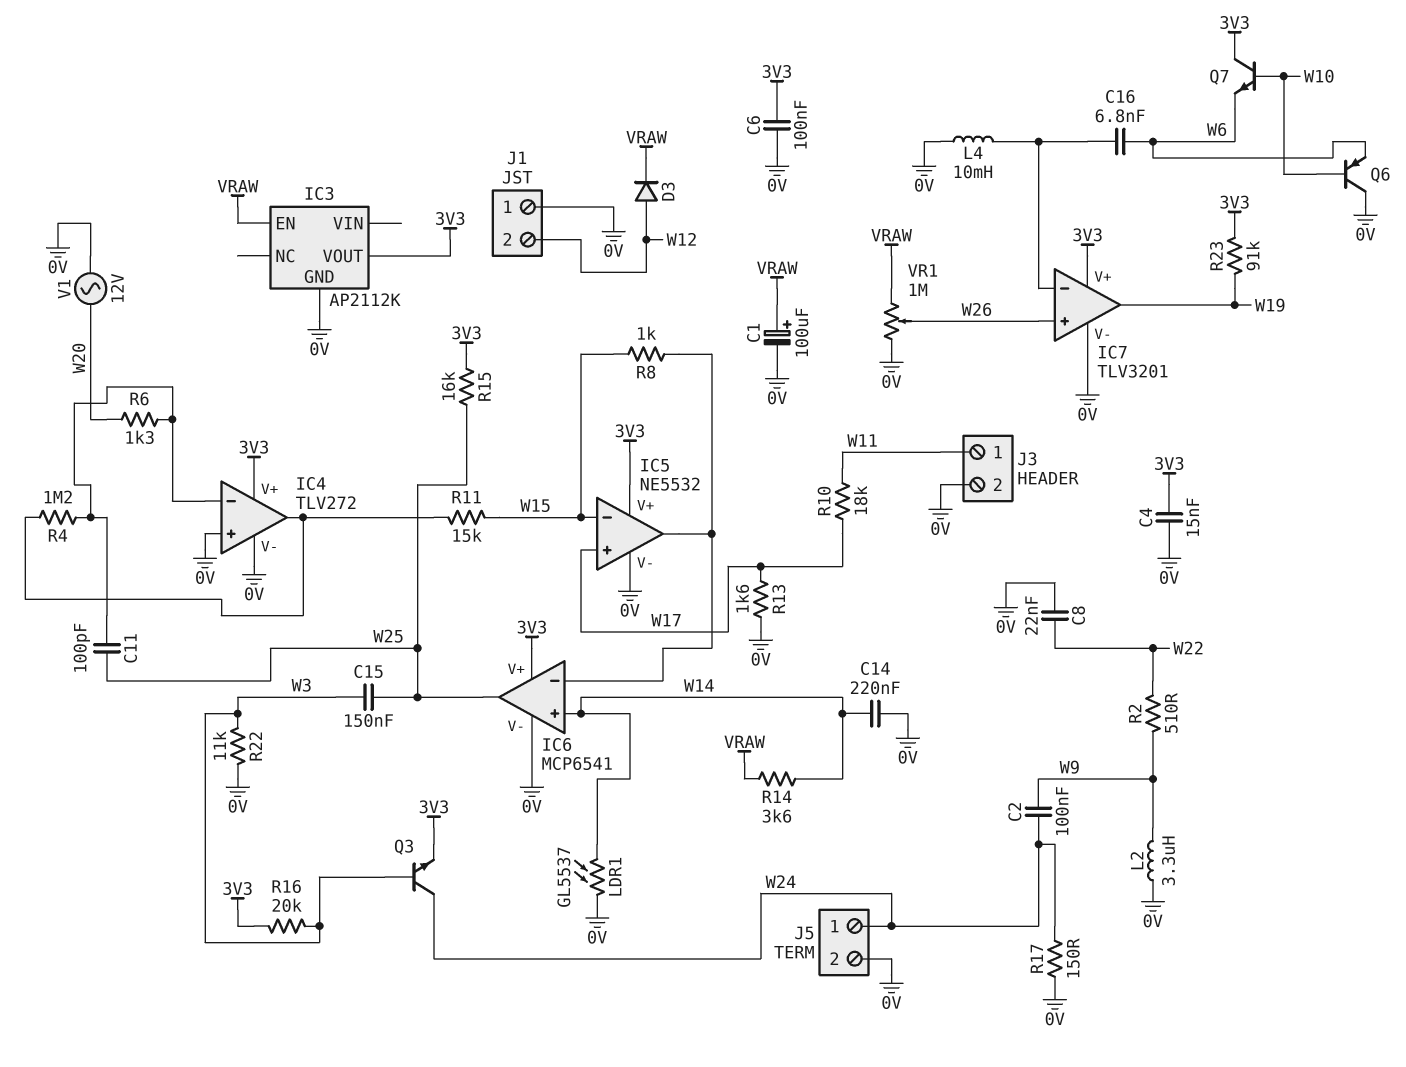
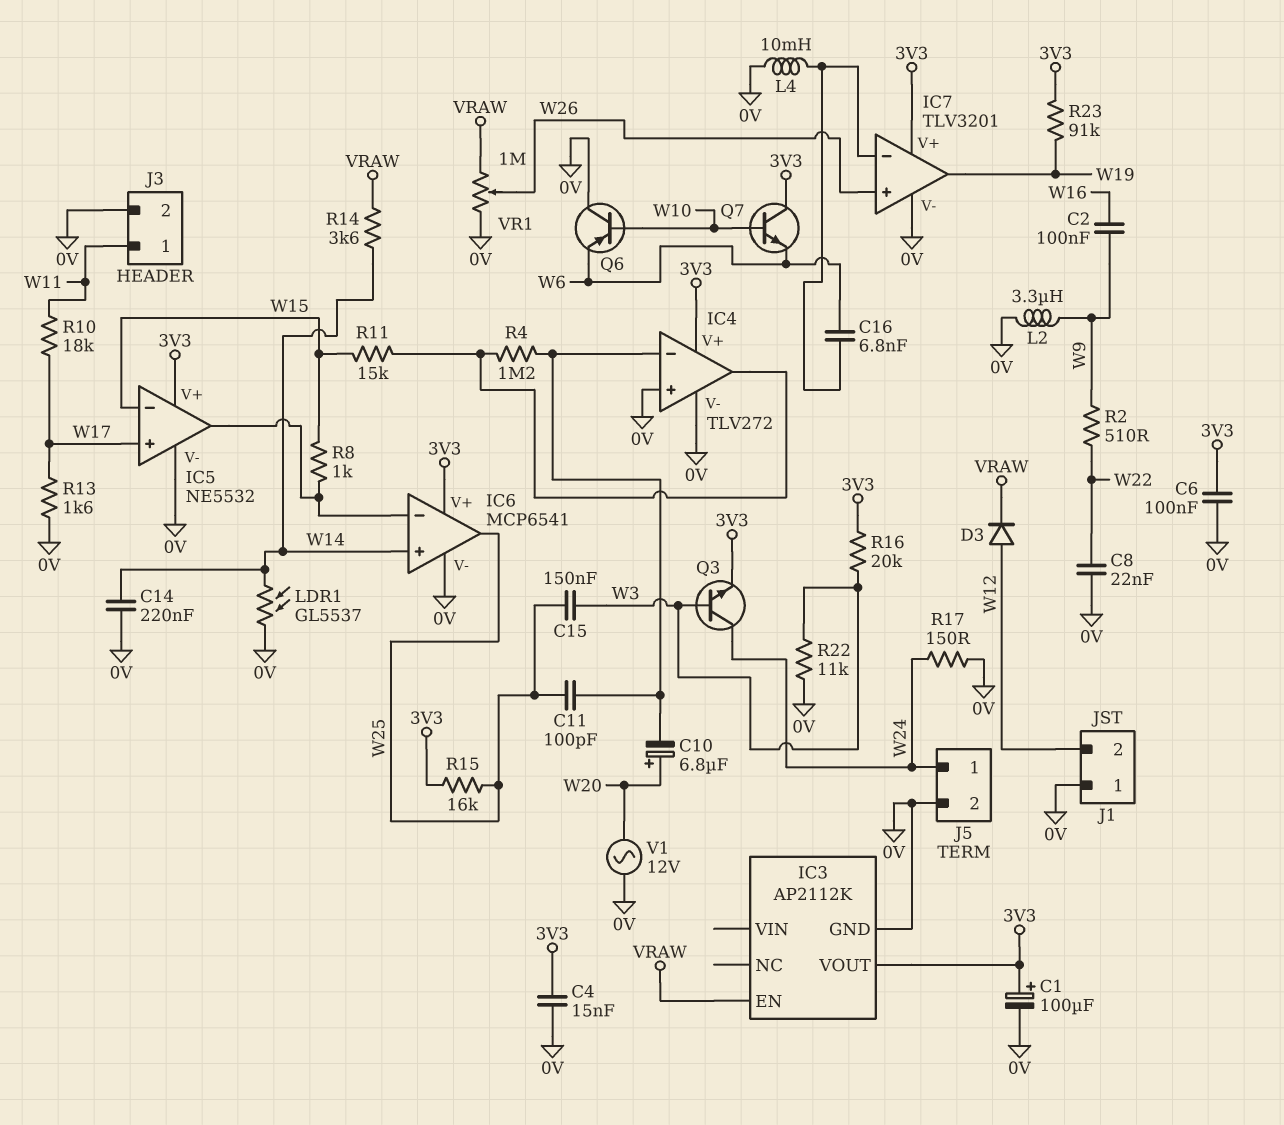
C1: 100uF (plus VRAW, minus 0V) -> 100uF (plus 3V3, minus 0V)
C2: 100nF (W9, W24) -> 100nF (W9, W16)
C10: none -> 6.8uF (plus W20, minus IC4/in-)
R6: 1.3k (IC4/in-, W20) -> none

